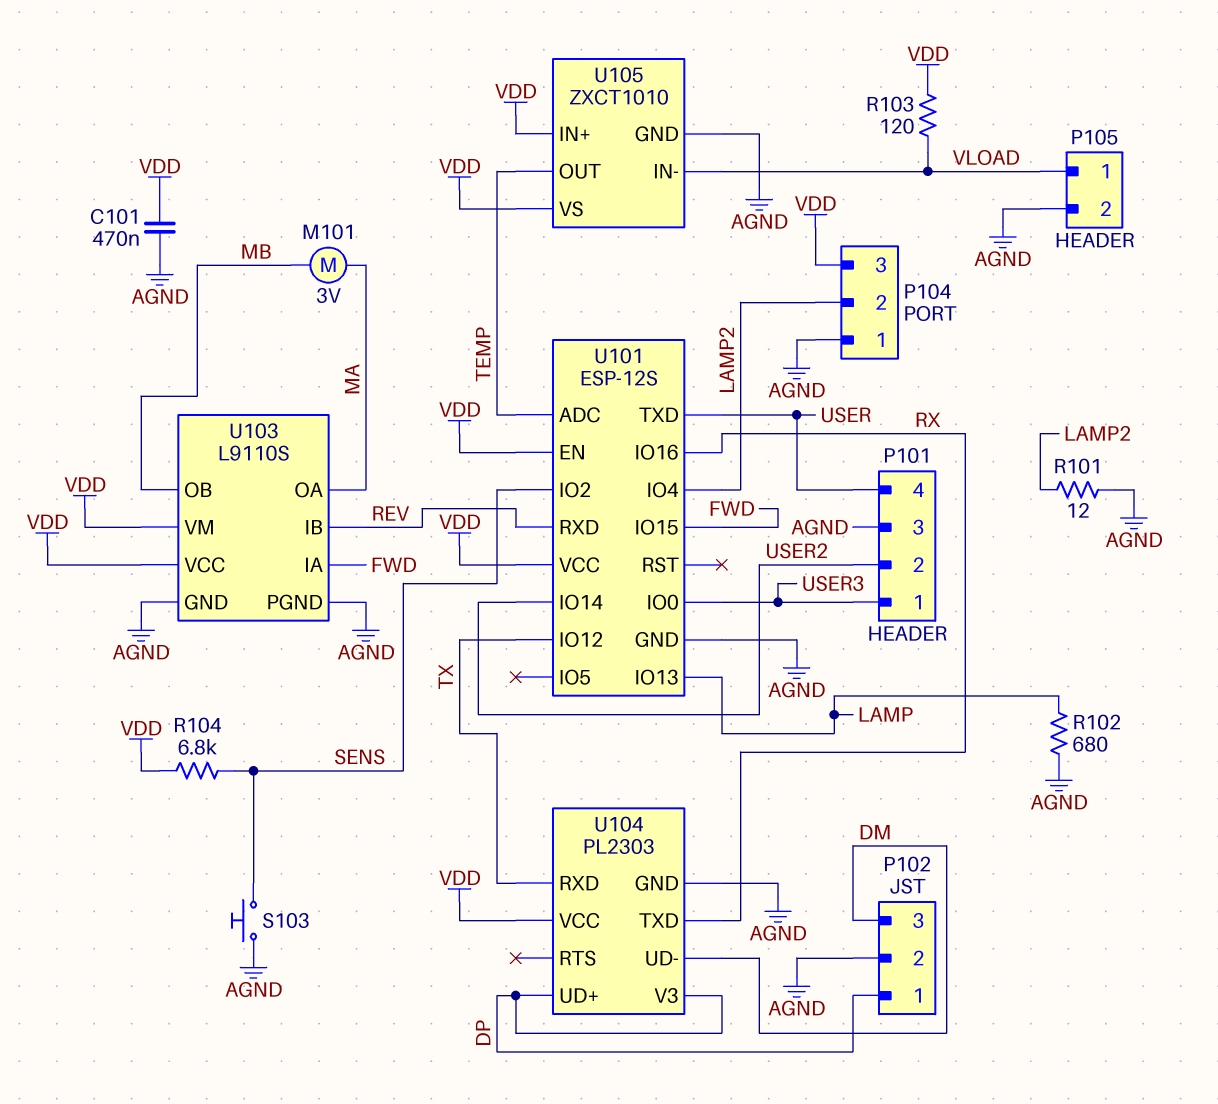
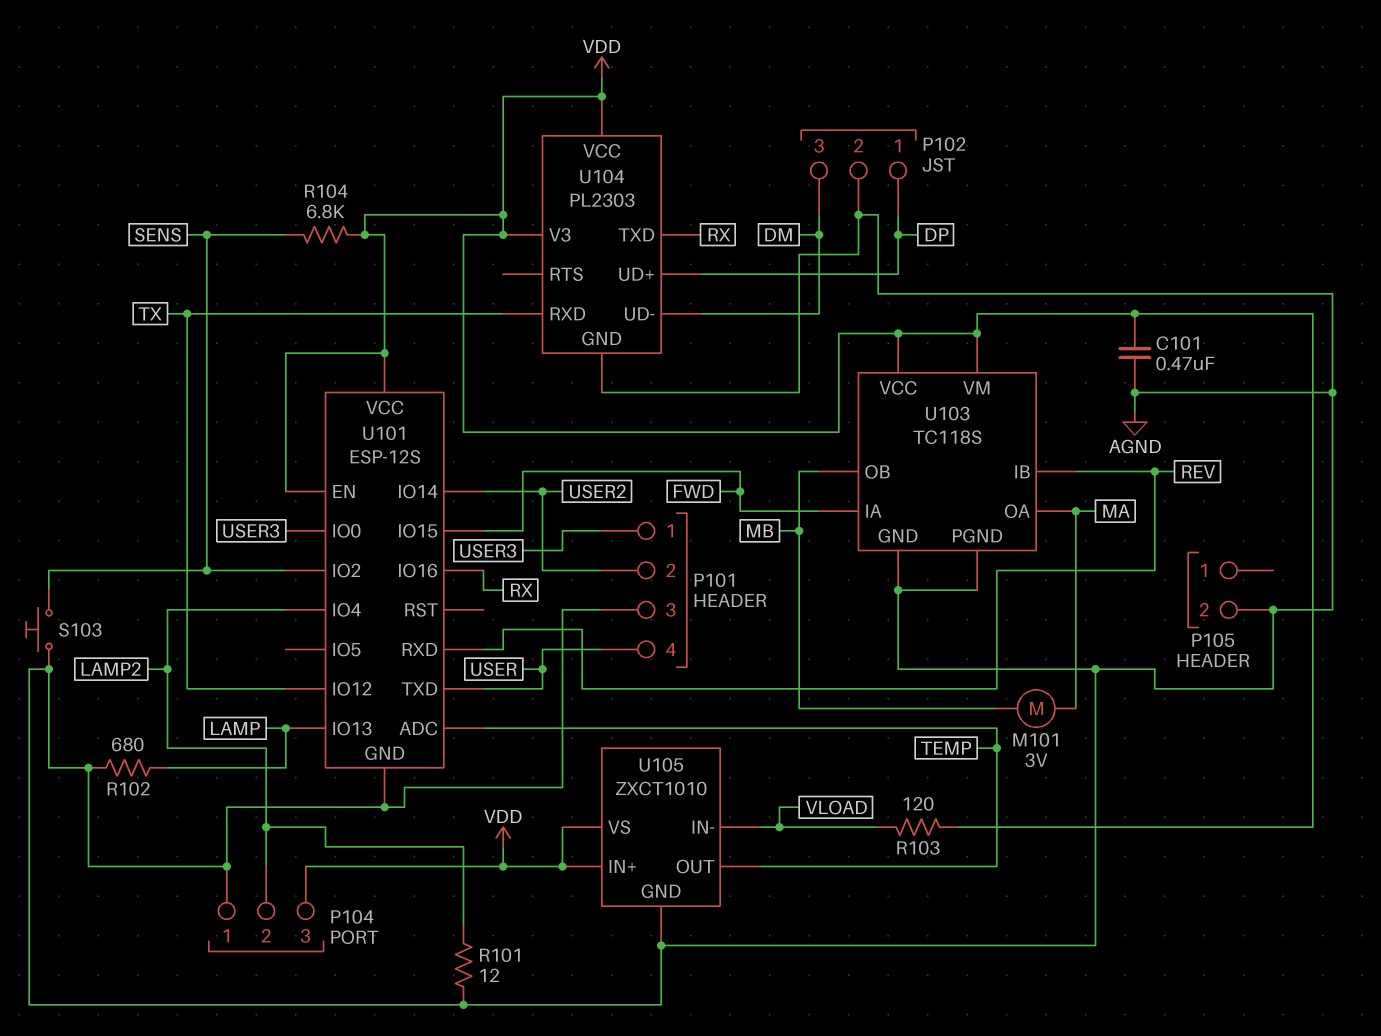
P105 pin 1: VLOAD -> none
U103: L9110S -> TC118S
U104 pin V3: DP -> VDD

